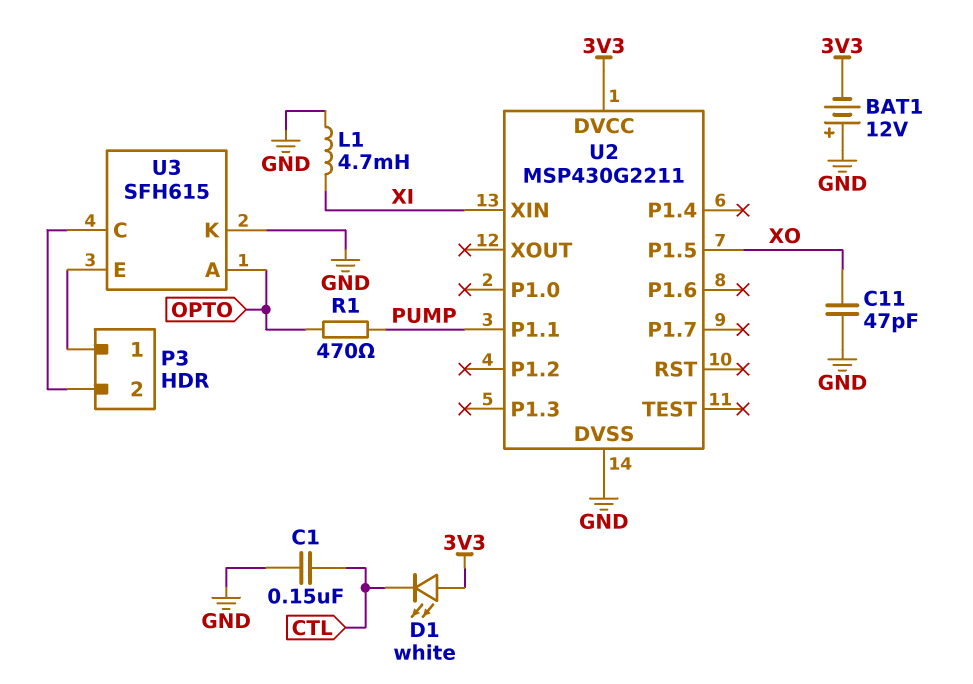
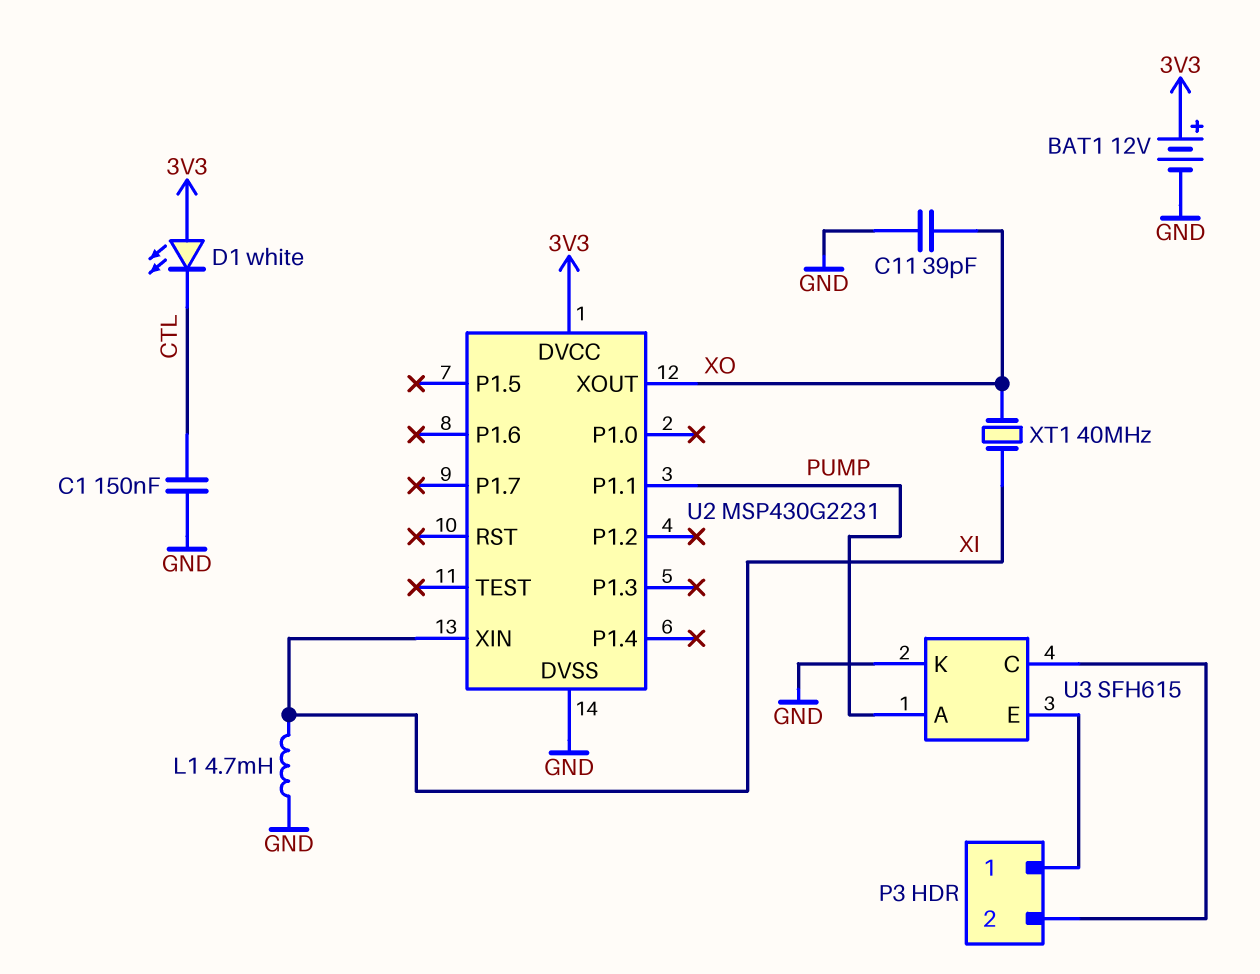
BAT1: 12V (plus GND, minus 3V3) -> 12V (plus 3V3, minus GND)
C11: 47pF (GND, XO) -> 39pF (GND, XO)
R1: 470 (OPTO, PUMP) -> none
U2: MSP430G2211 -> MSP430G2231
U2 pin P1.5: XO -> none
U2 pin XOUT: none -> XO
U3 pin A: OPTO -> PUMP
XT1: none -> 40MHz (XI, XO)

